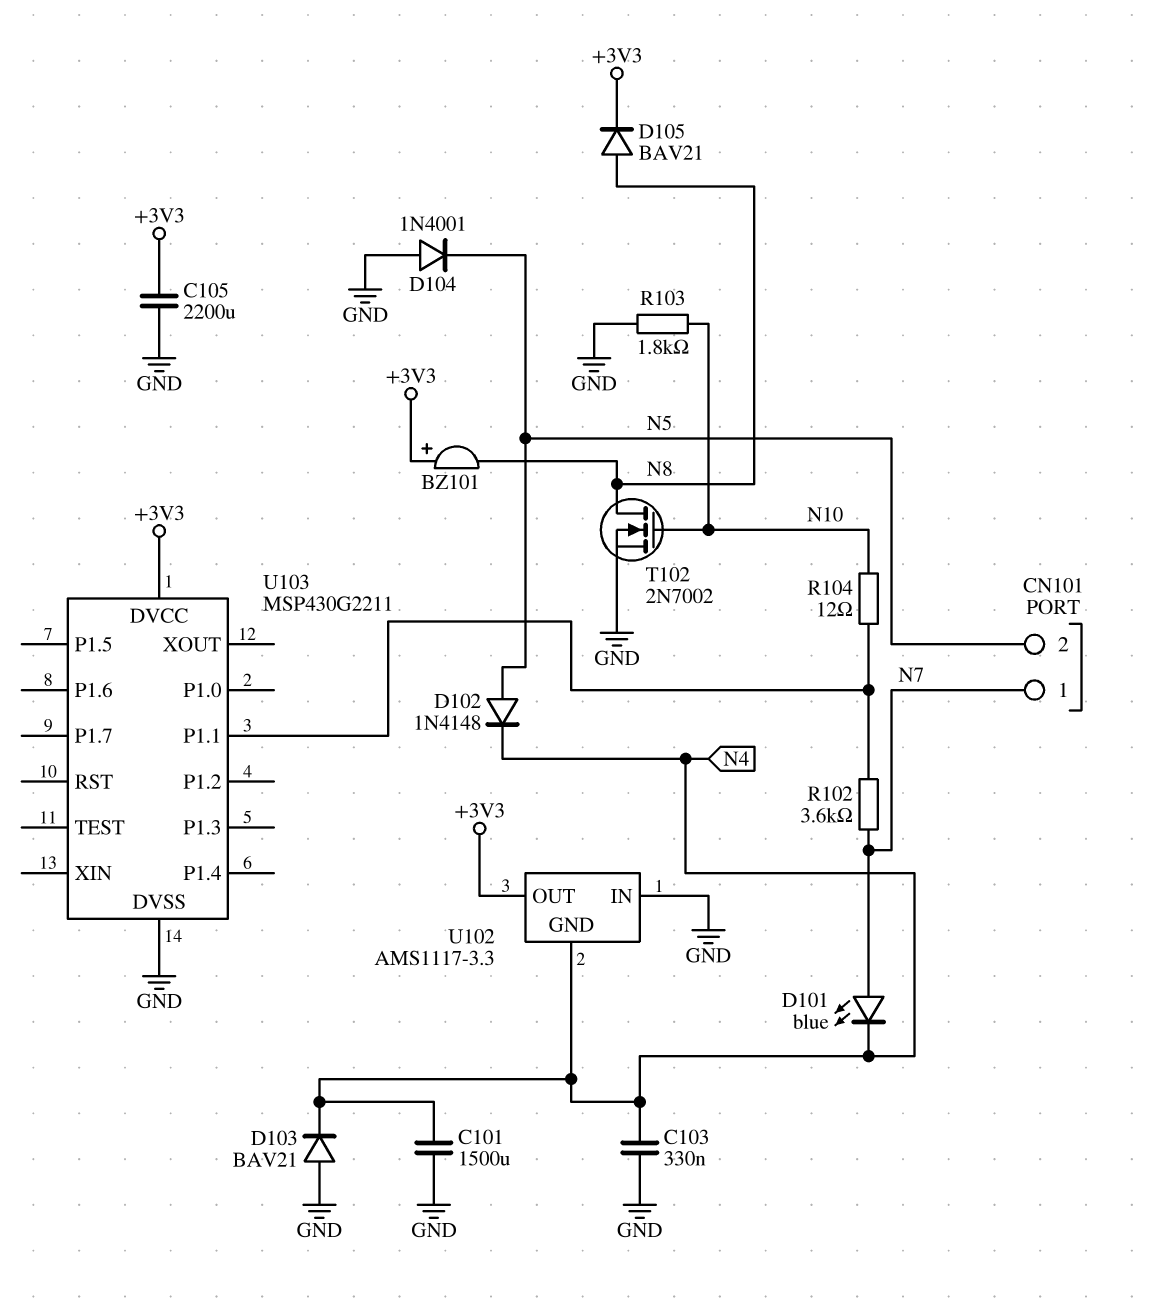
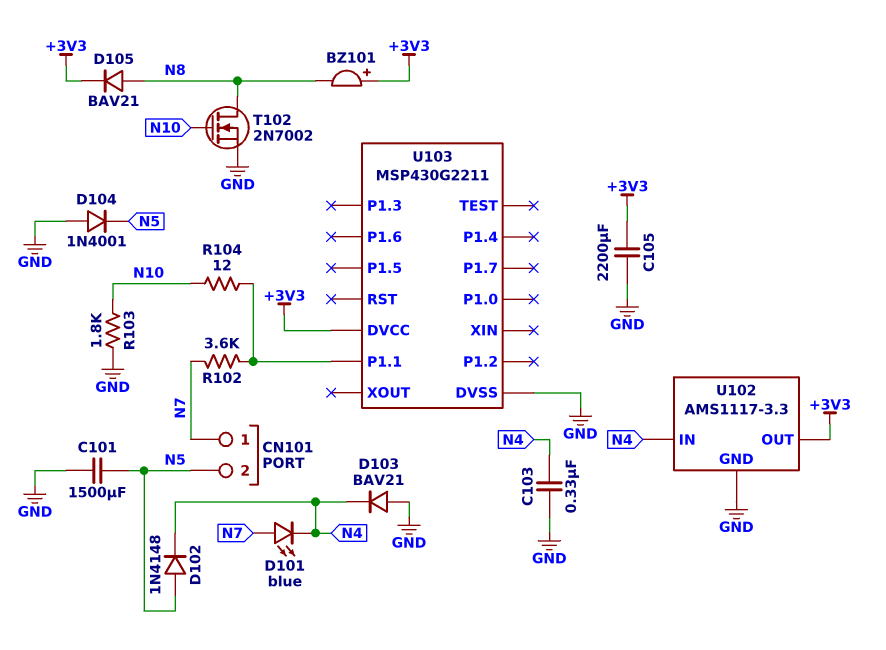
C101: 1500uF (GND, N4) -> 1500uF (GND, N5)
U102 pin GND: N4 -> GND
U102 pin IN: GND -> N4

